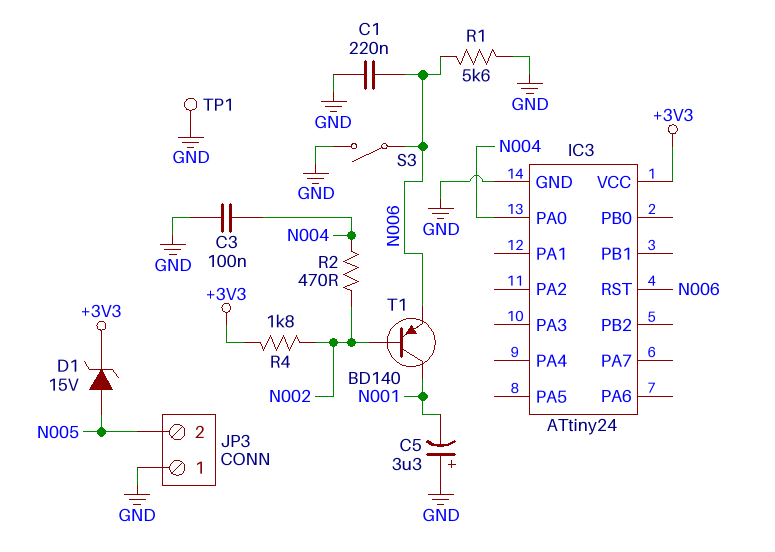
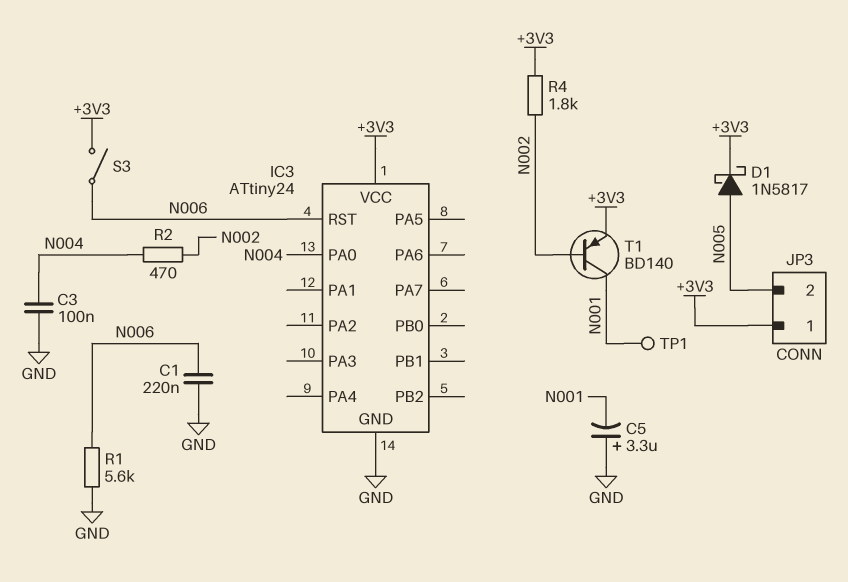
D1: zener 15V (A N005, K +3V3) -> schottky 1N5817 (A N005, K +3V3)
JP3 pin 1: GND -> +3V3
S3: switch (GND, N006) -> switch (+3V3, N006)
T1: PNP BD140 (B N002, C N001, E N006) -> PNP BD140 (B N002, C N001, E +3V3)
TP1: test point (GND) -> test point (N001)

